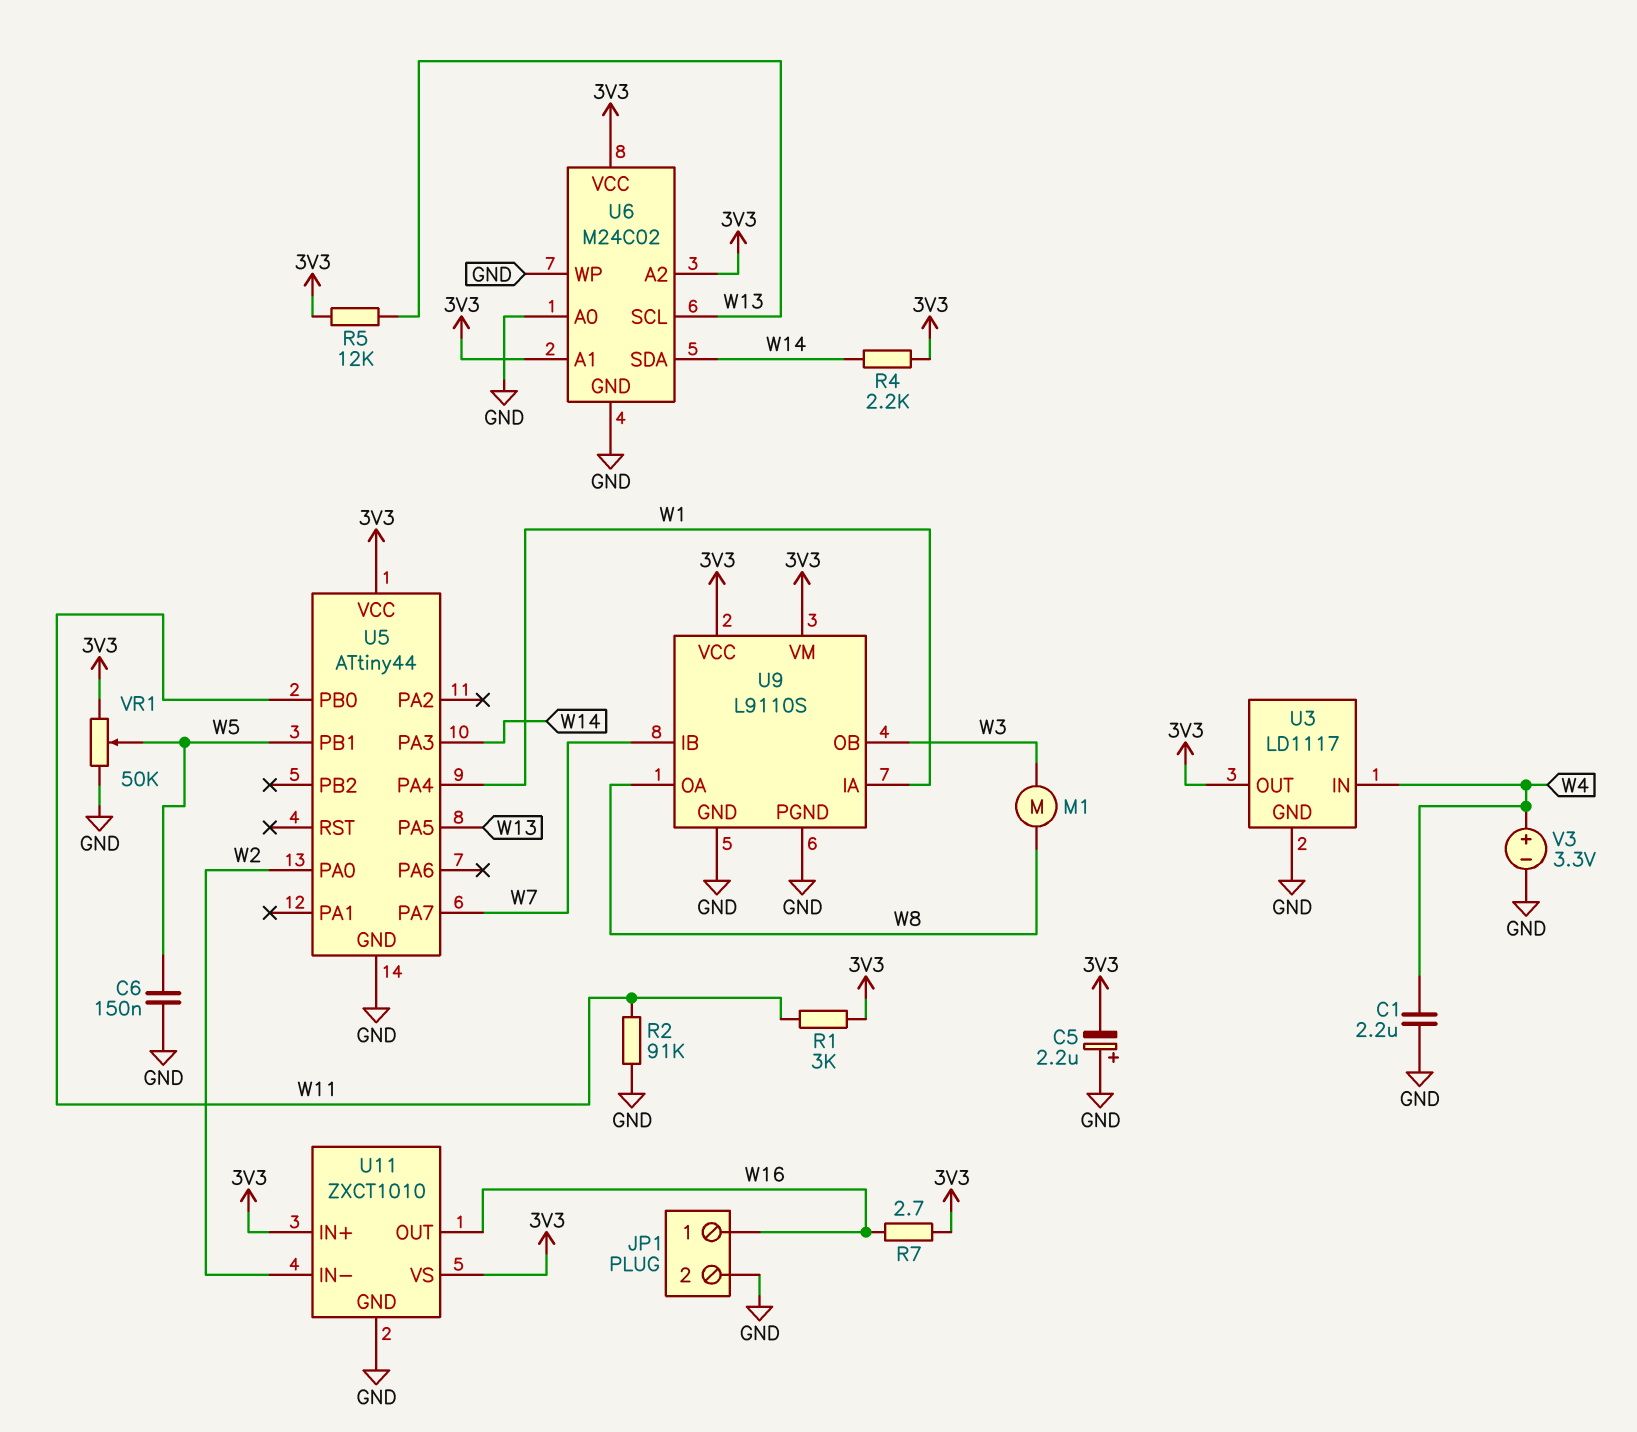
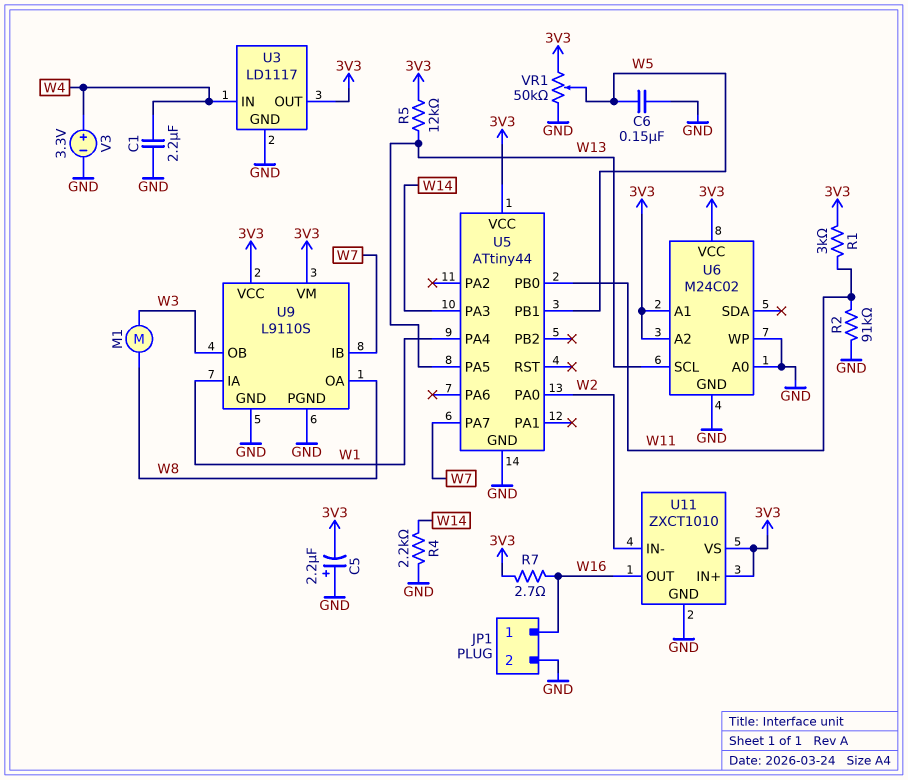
R4: 2.2k (3V3, W14) -> 2.2k (GND, W14)
U6 pin SDA: W14 -> none

